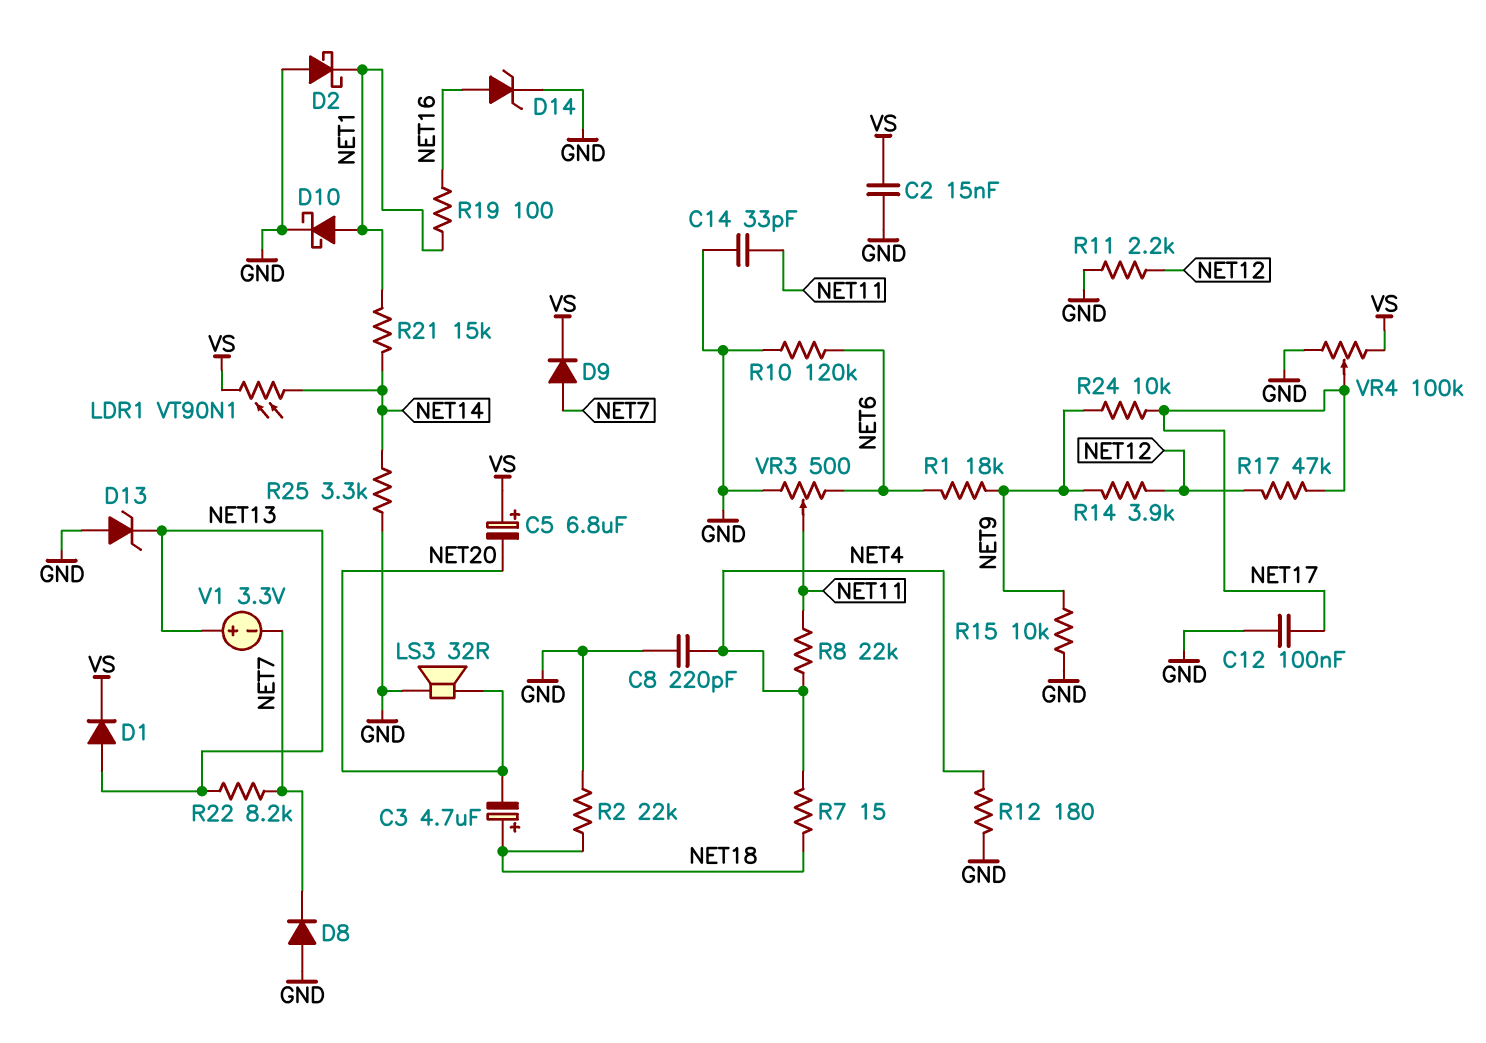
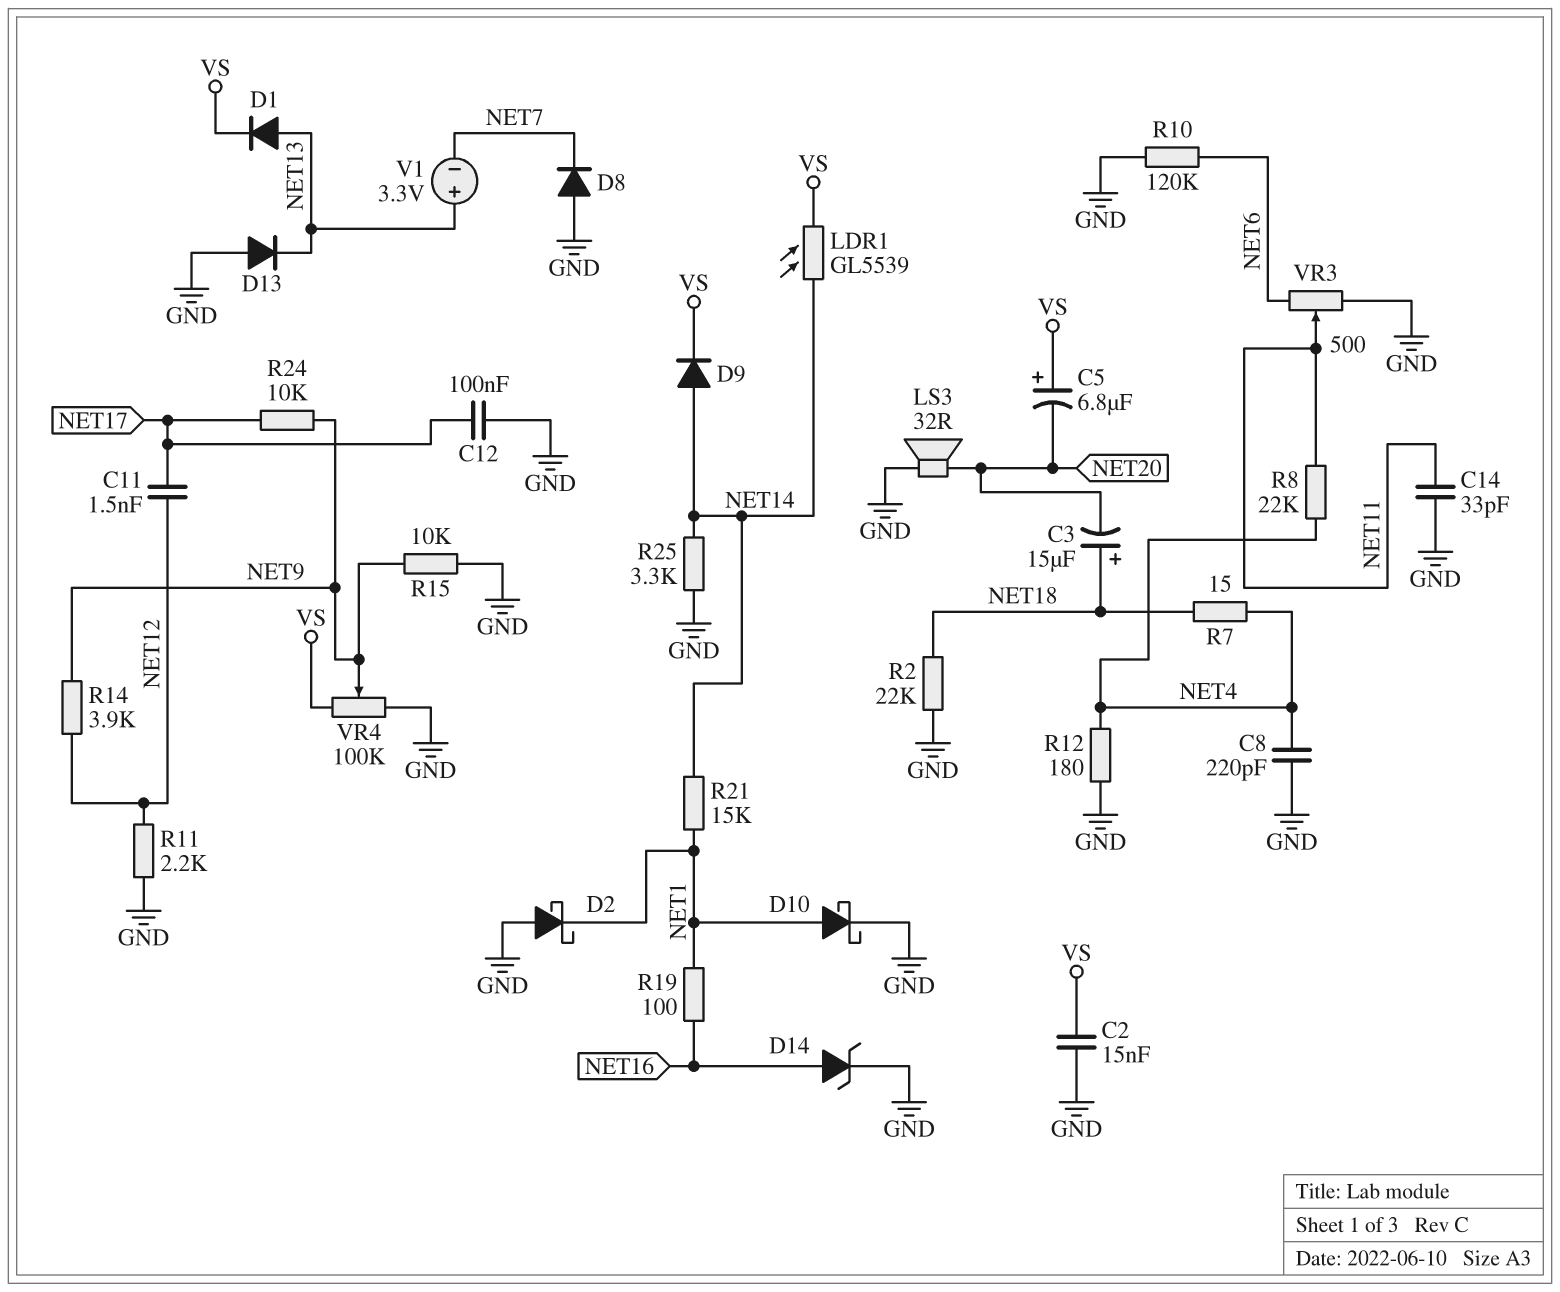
C3: 4.7uF (plus NET18, minus NET20) -> 15uF (plus NET18, minus NET20)
C11: none -> 1.5nF (NET12, NET17)
D9: diode (A NET7, K VS) -> diode (A NET14, K VS)
D13: zener (A GND, K NET13) -> diode (A GND, K NET13)
LDR1: VT90N1 (NET14, VS) -> GL5539 (NET14, VS)
R1: 18k (NET6, NET9) -> none
R17: 47k (NET12, NET17) -> none
R22: 8.2k (NET7, NET13) -> none
VR4: 100k (GND, VS, wiper NET17) -> 100k (GND, VS, wiper NET9)

